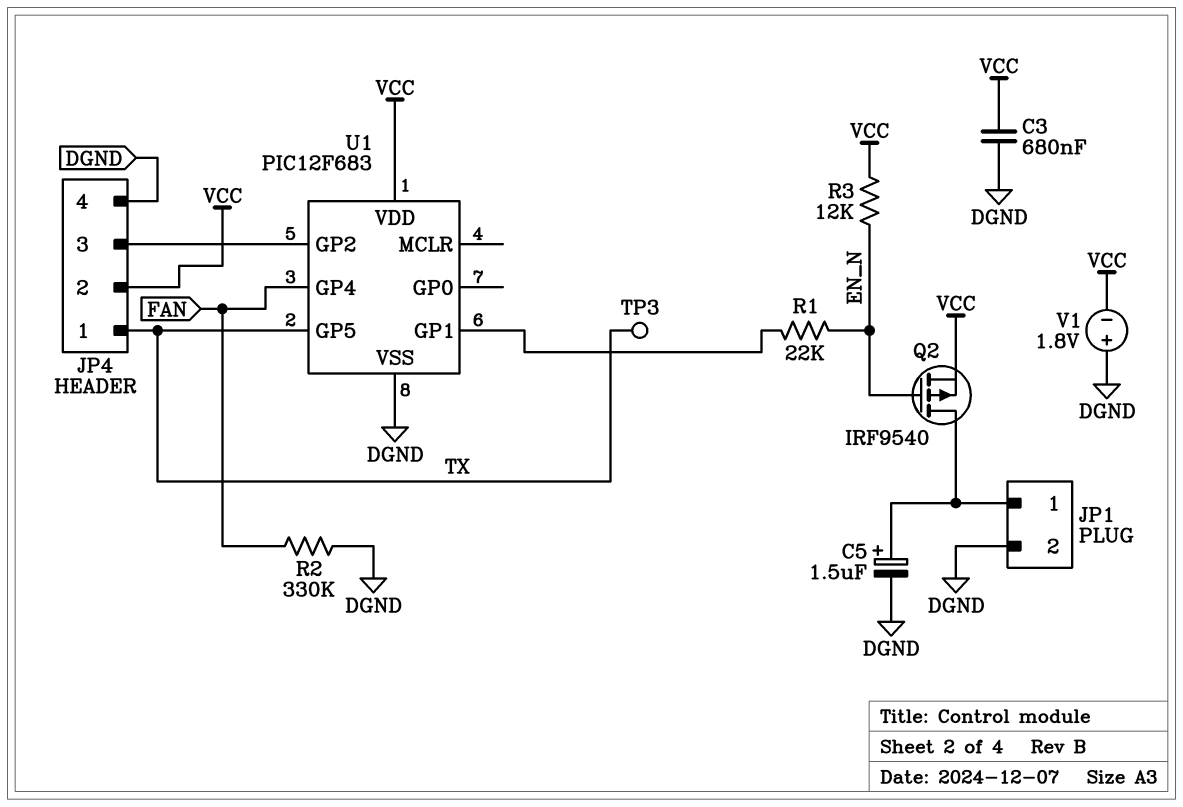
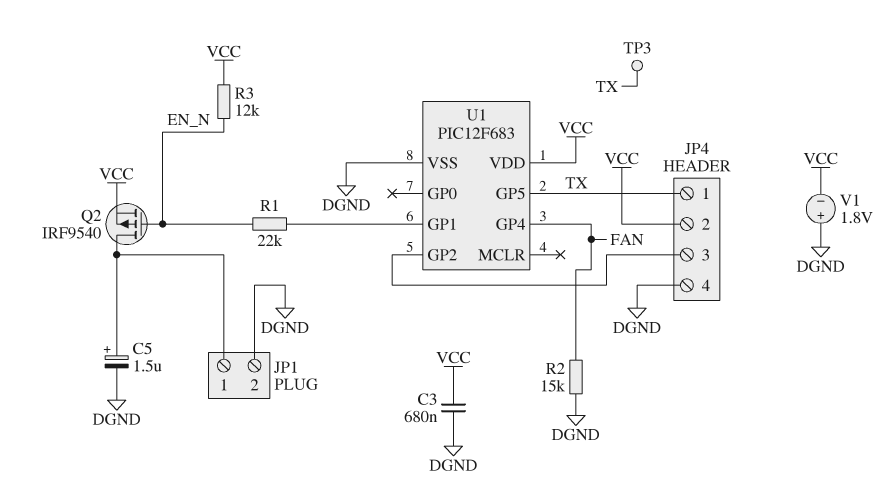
R2: 330k (DGND, FAN) -> 15k (DGND, FAN)

